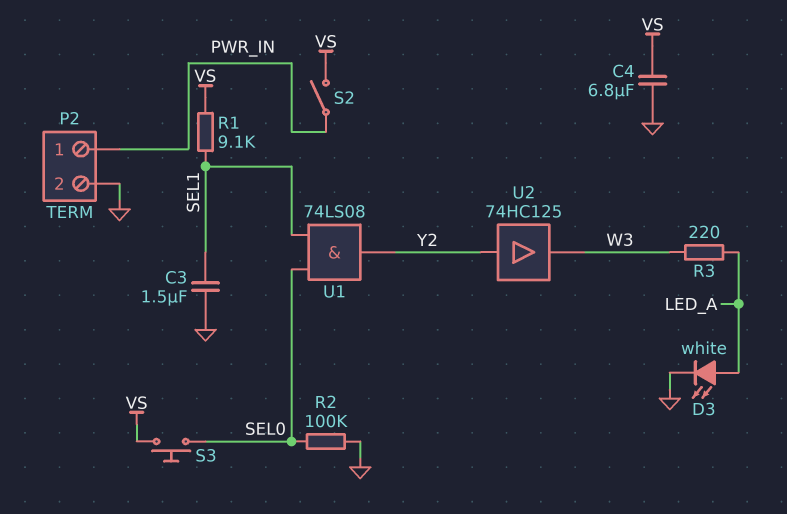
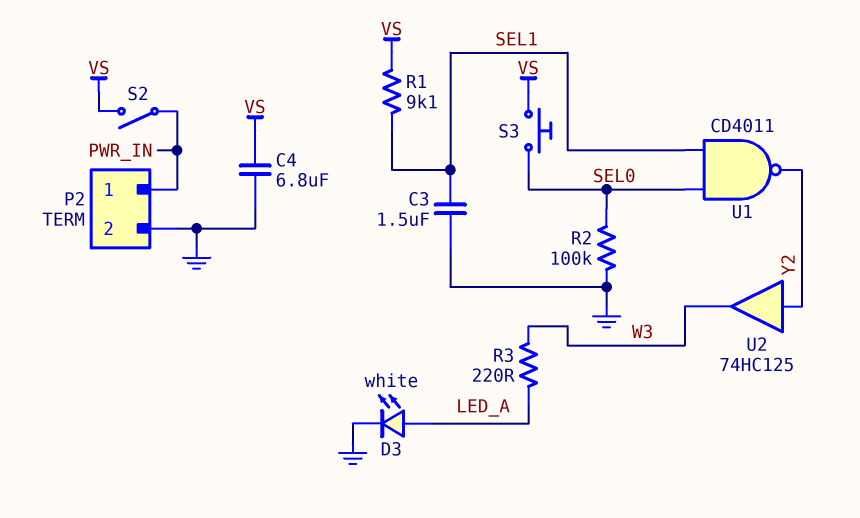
U1: AND 74LS08 (in SEL0, in SEL1, out Y2) -> NAND CD4011 (in SEL0, in SEL1, out Y2)

